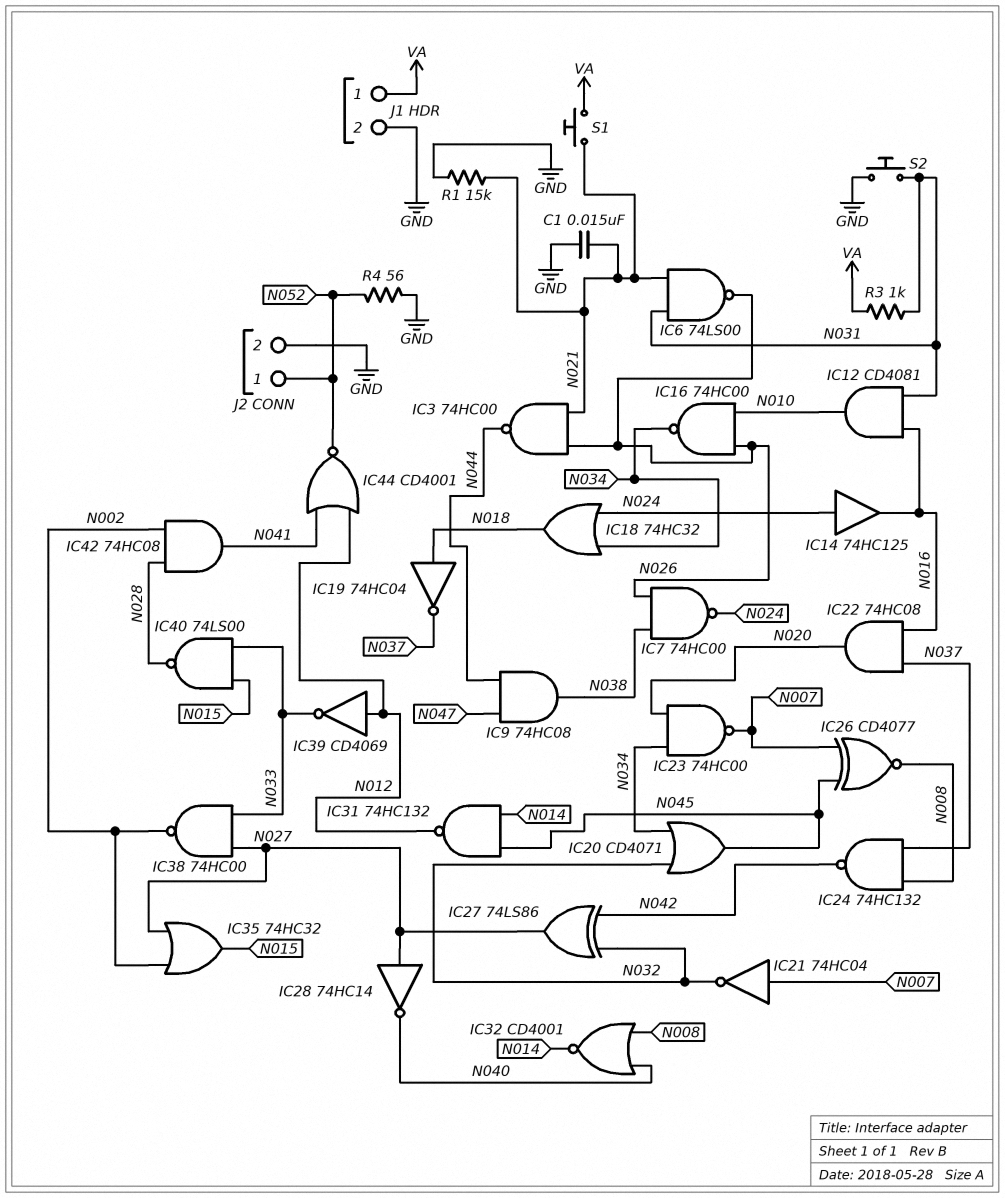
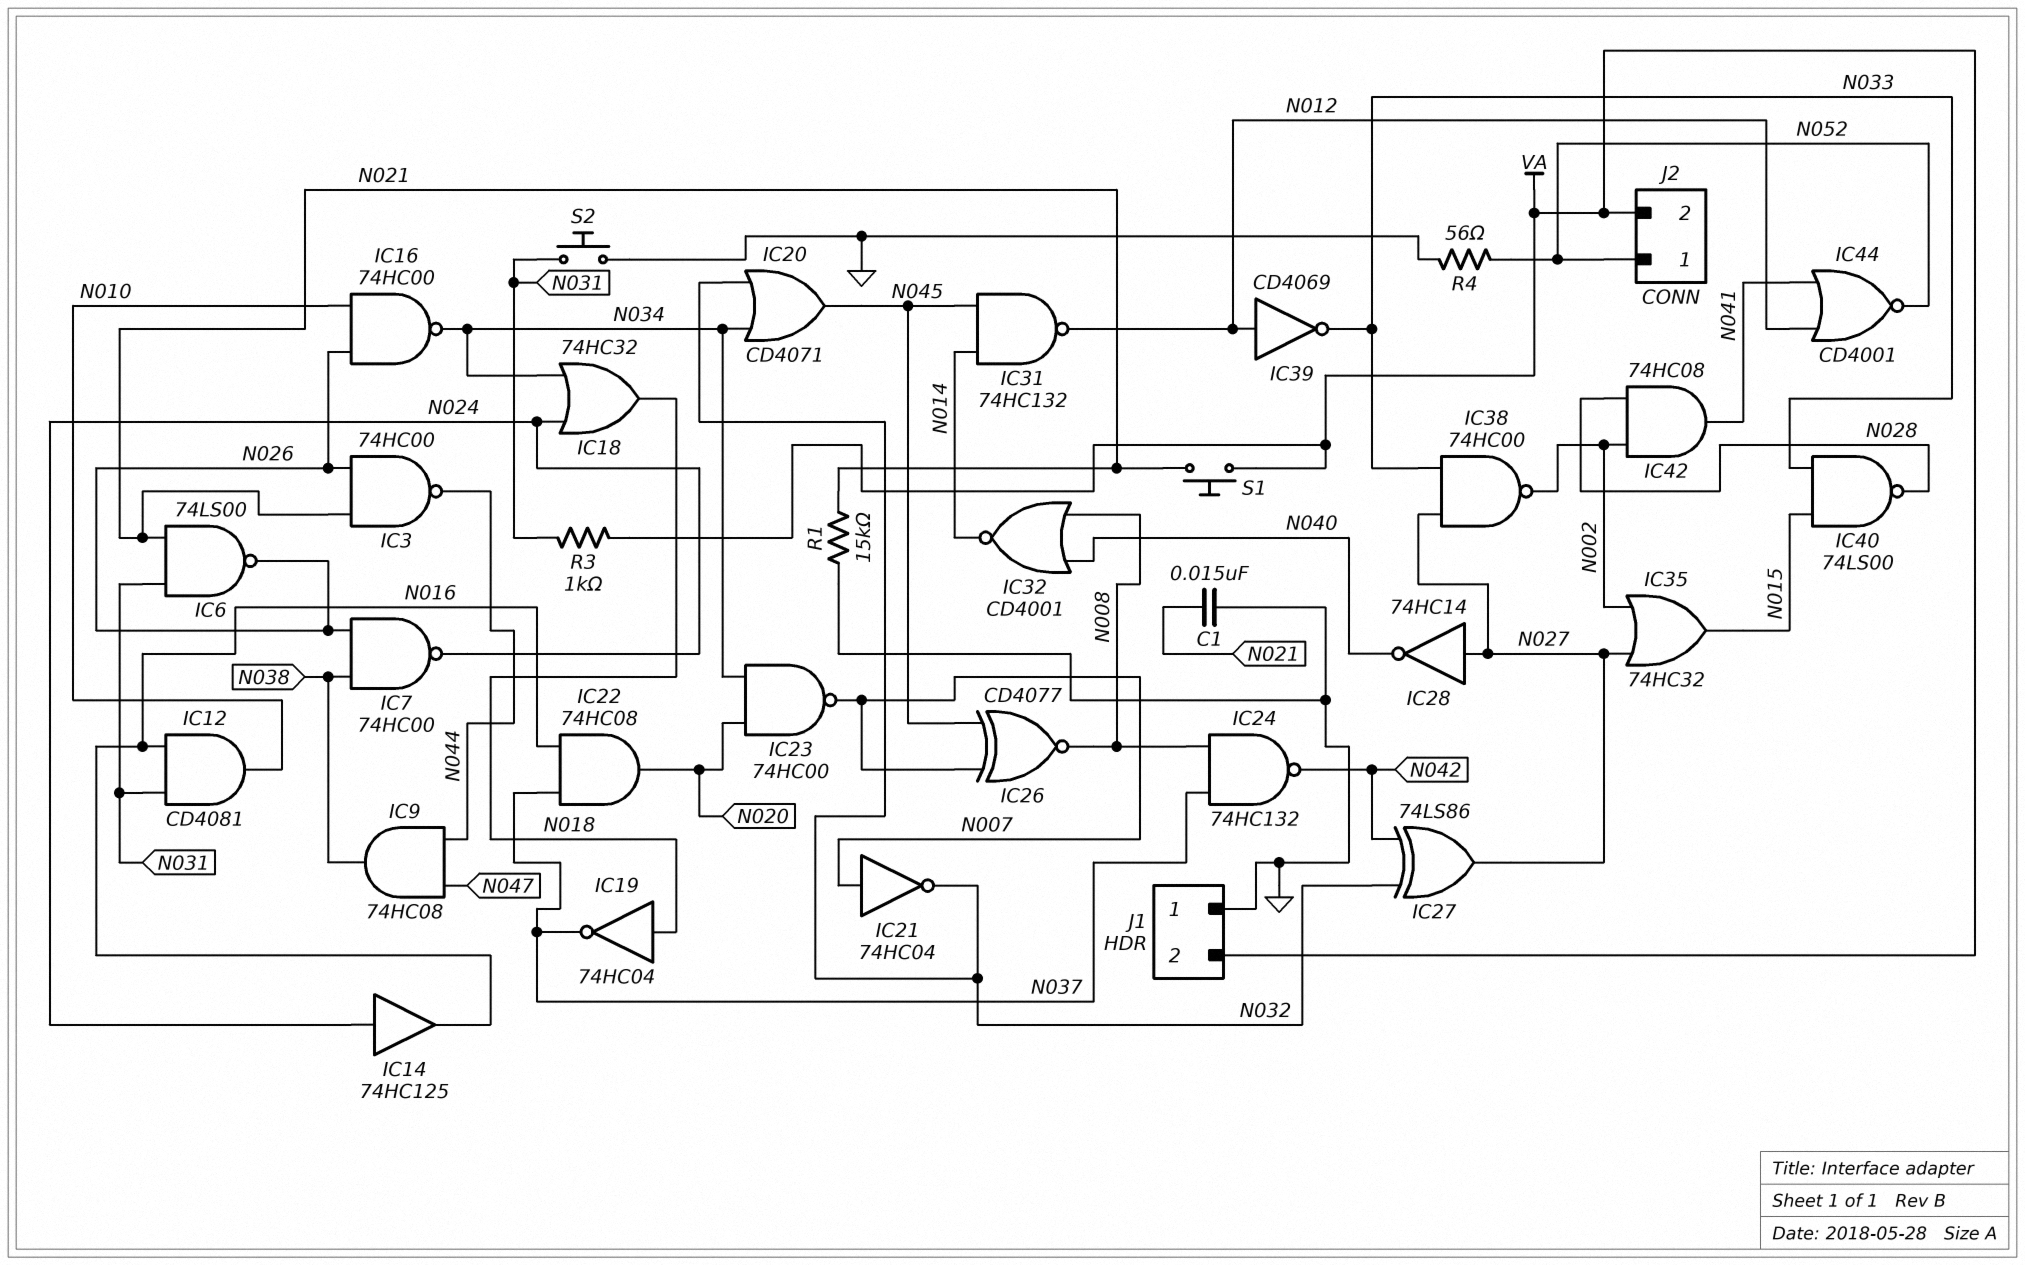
J1 pin 1: VA -> GND
J1 pin 2: GND -> VA
J2 pin 2: GND -> VA

